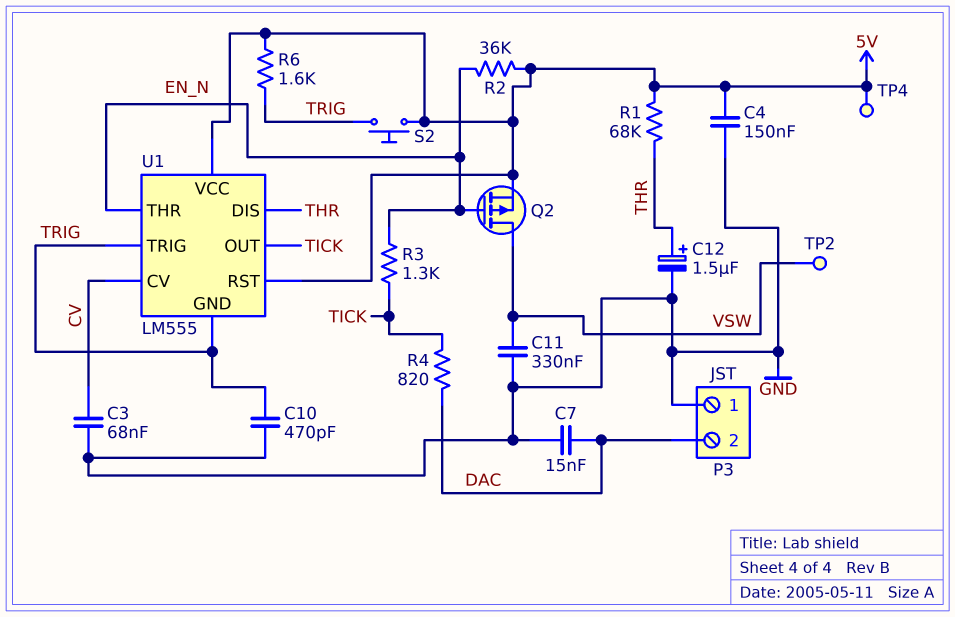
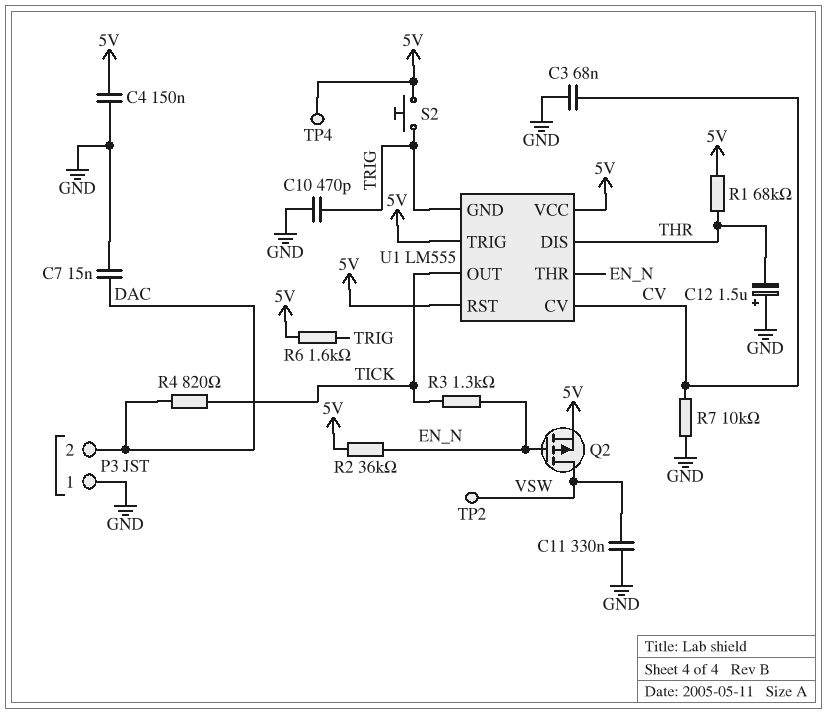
C12: 1.5uF (plus THR, minus GND) -> 1.5uF (plus GND, minus THR)
R7: none -> 10k (CV, GND)
U1 pin TRIG: TRIG -> 5V

